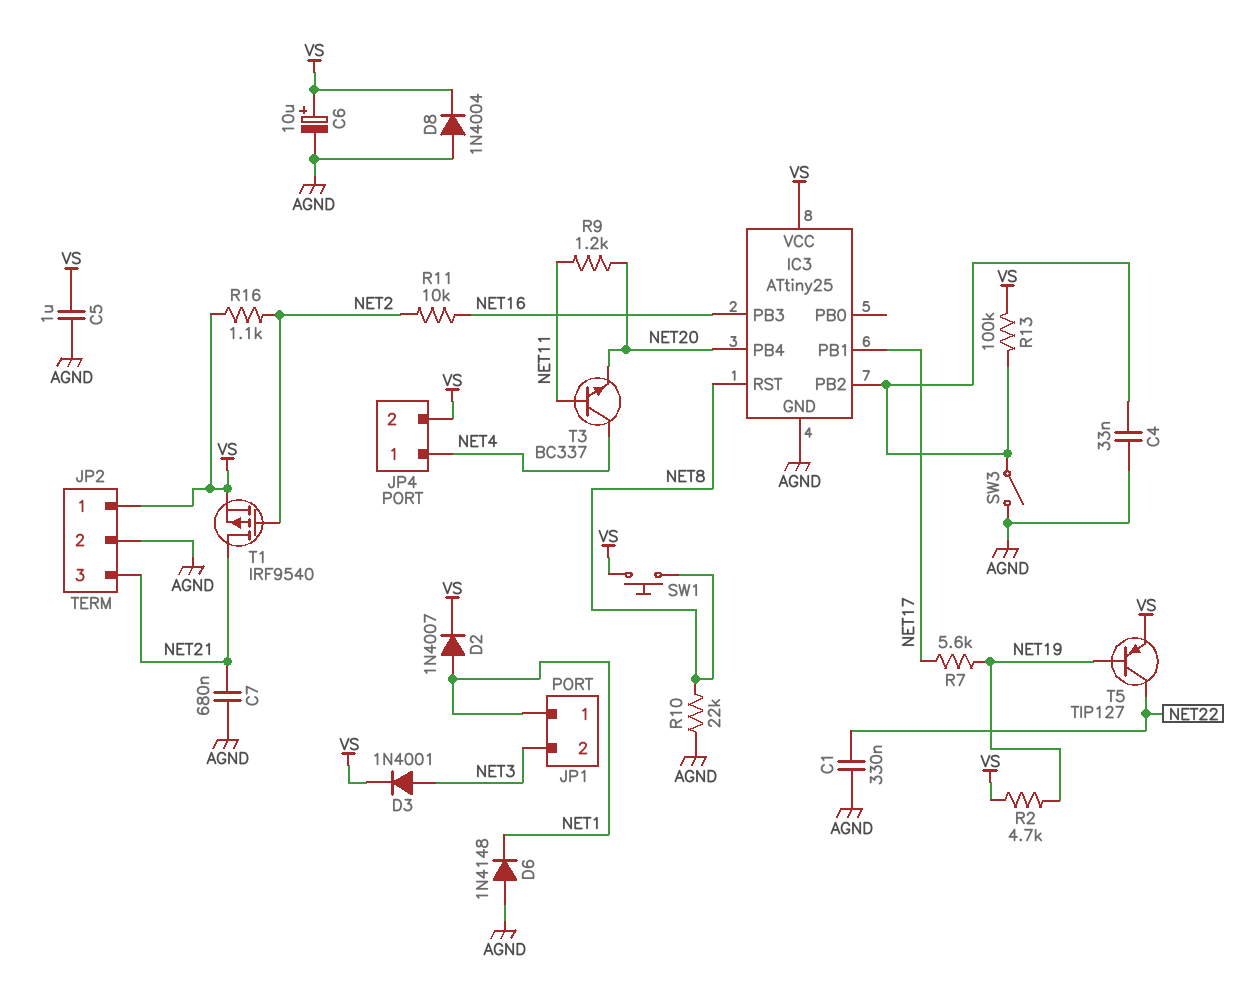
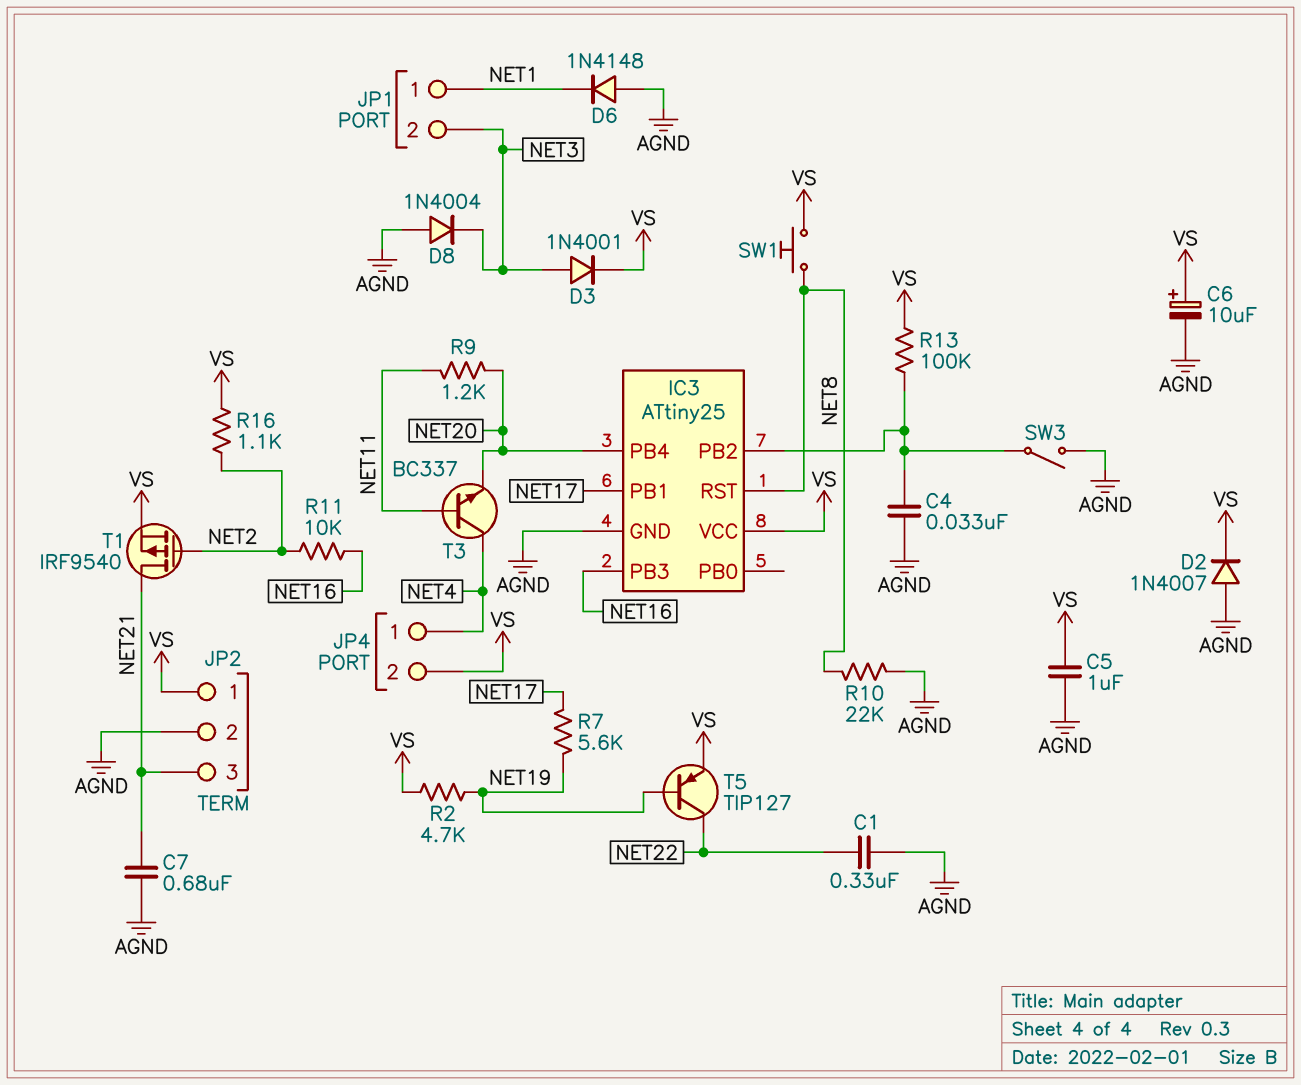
D2: diode 1N4007 (A NET1, K VS) -> diode 1N4007 (A AGND, K VS)
D8: diode 1N4004 (A AGND, K VS) -> diode 1N4004 (A AGND, K NET3)

